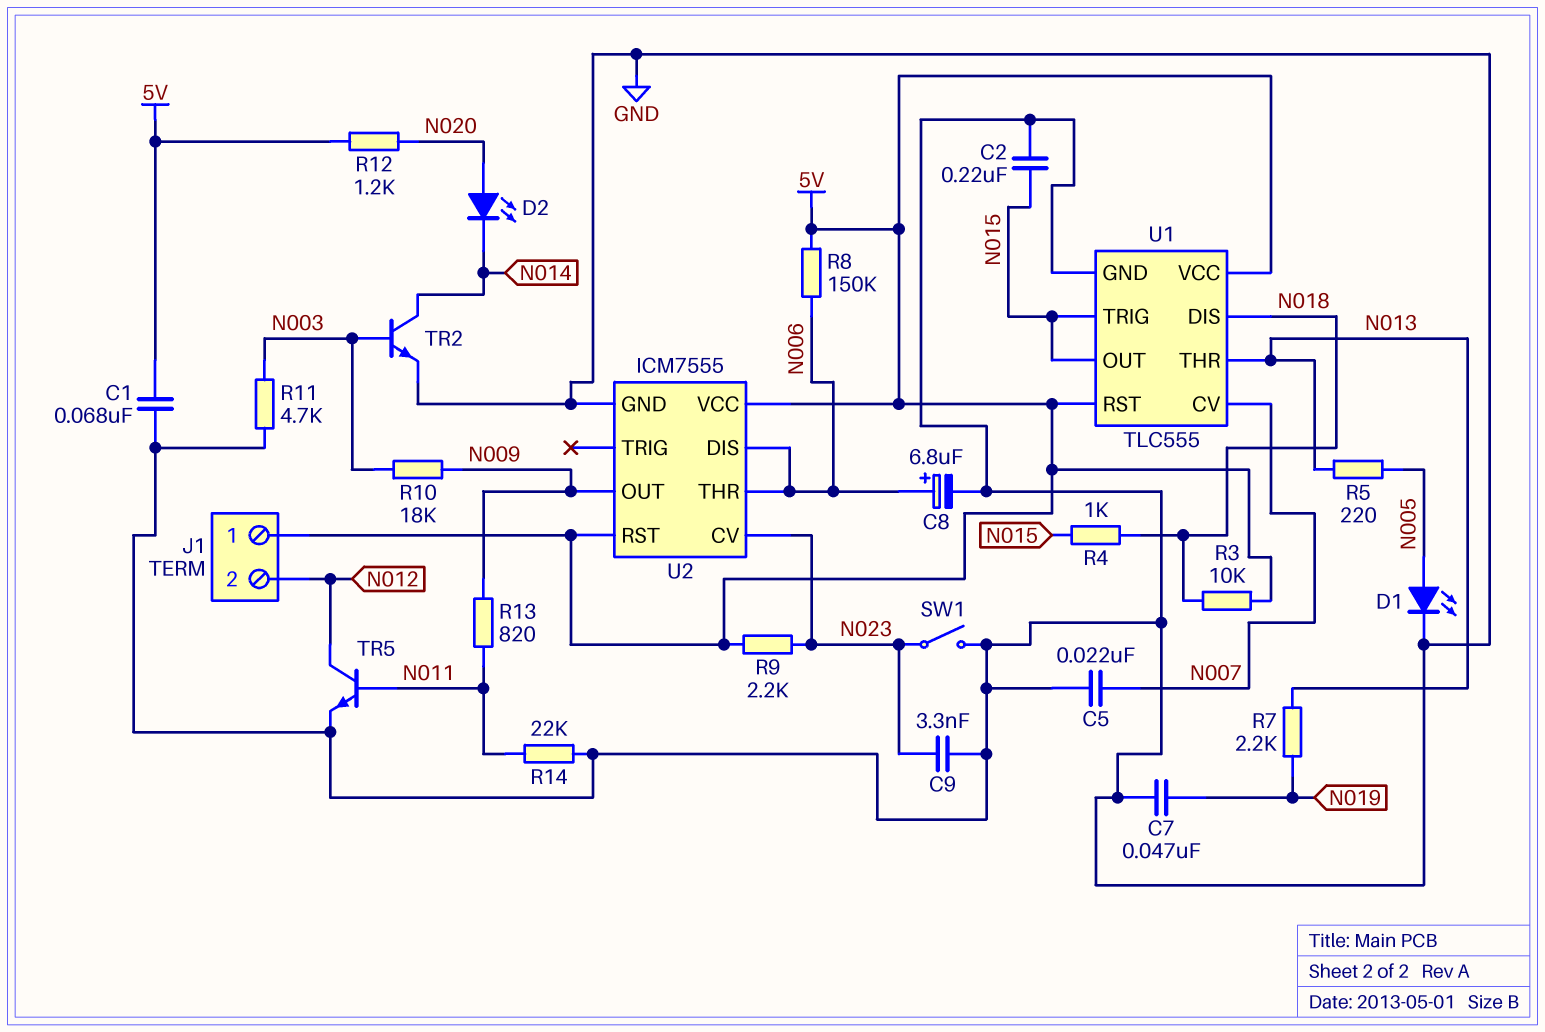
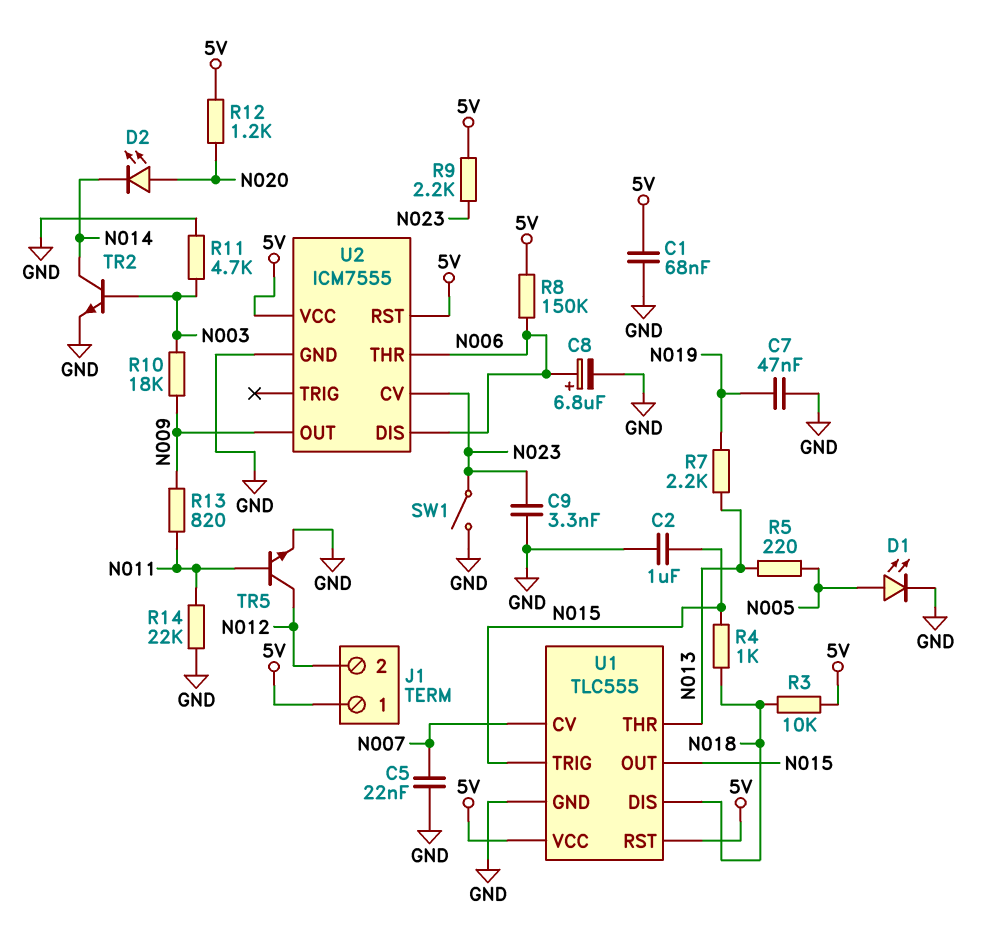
C2: 220nF (GND, N015) -> 1uF (GND, N015)

